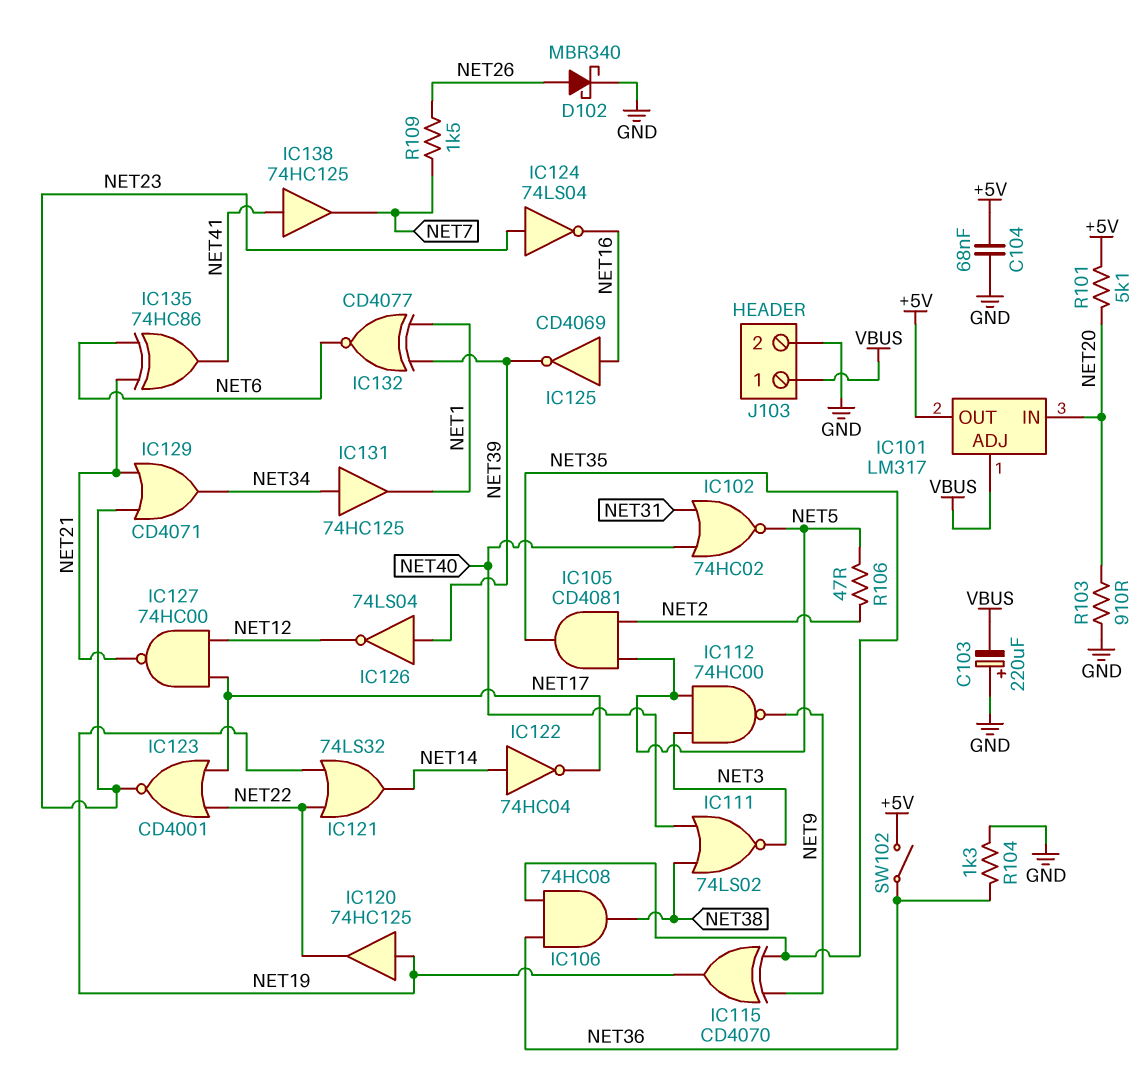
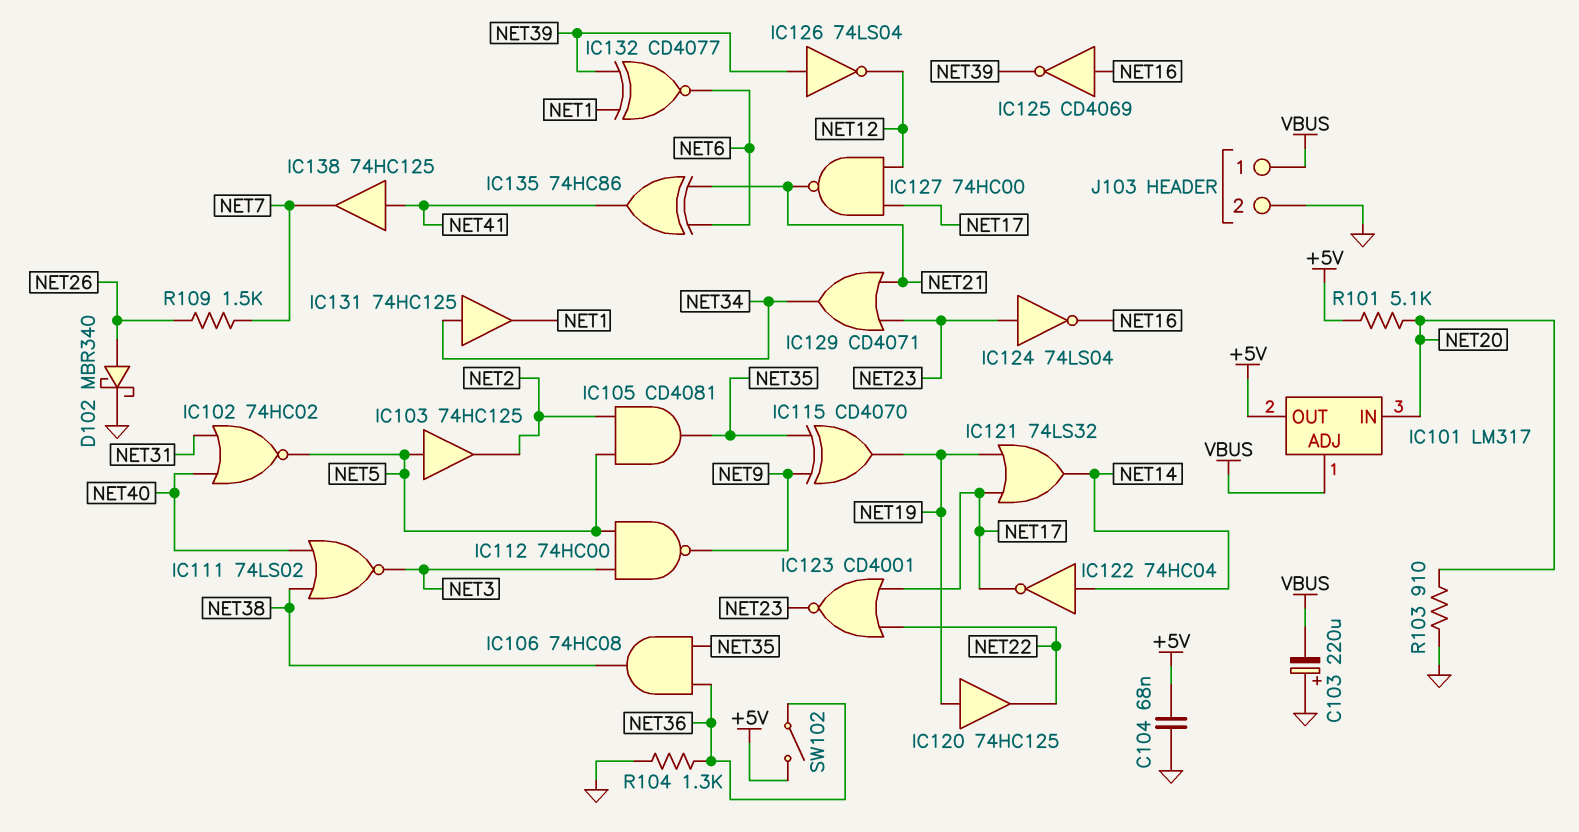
IC103: none -> buffer 74HC125 (in NET5, out NET2)
IC121: OR 74LS32 (in NET19, in NET22, out NET14) -> OR 74LS32 (in NET17, in NET19, out NET14)
R106: 47 (NET2, NET5) -> none

